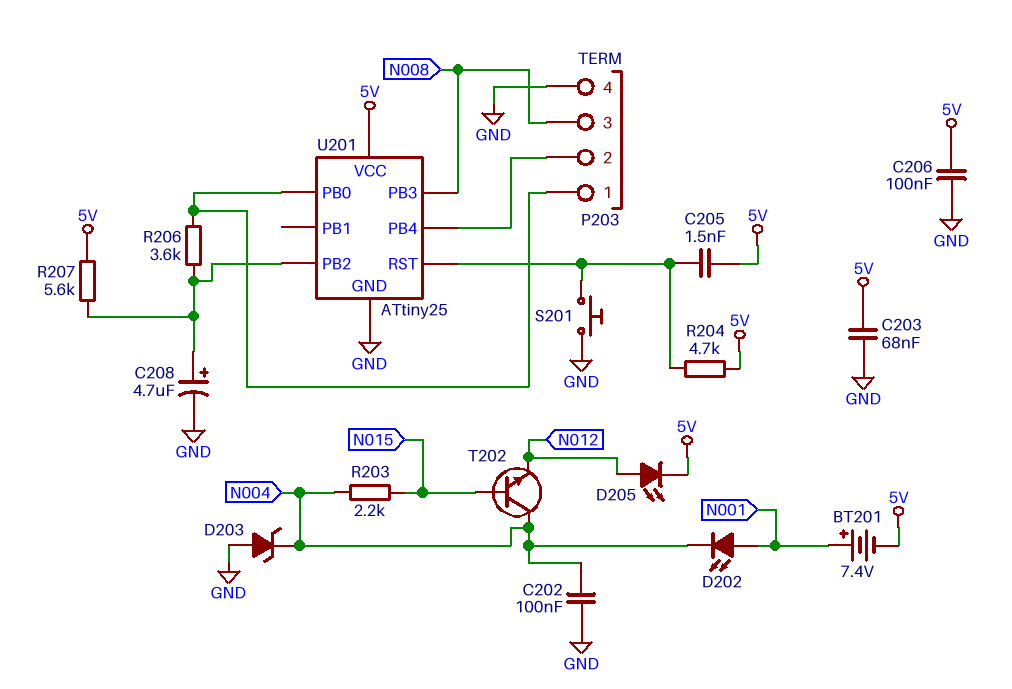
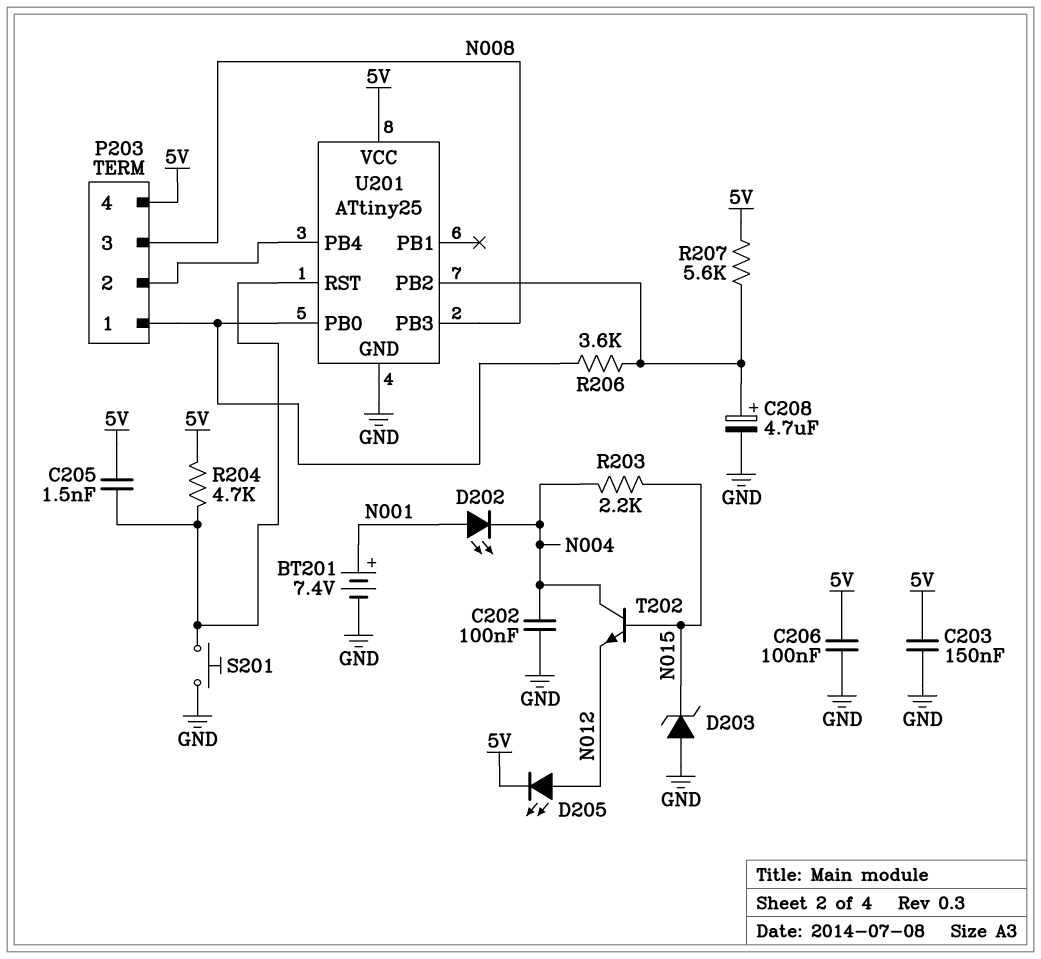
BT201: 7.4V (plus N001, minus 5V) -> 7.4V (plus N001, minus GND)
C203: 68nF (5V, GND) -> 150nF (5V, GND)
D203: zener (A GND, K N004) -> zener (A GND, K N015)
P203 pin 4: GND -> 5V

